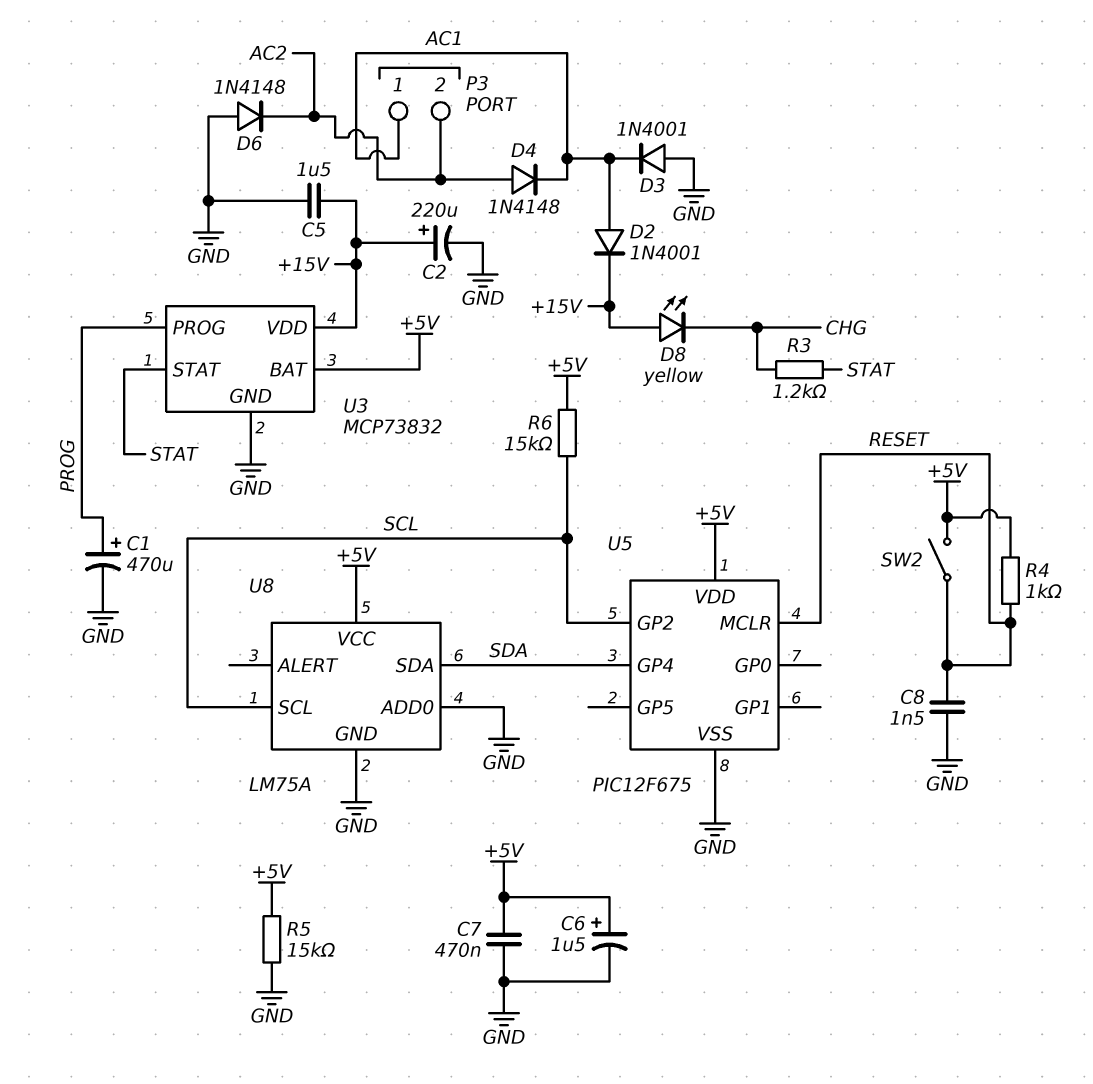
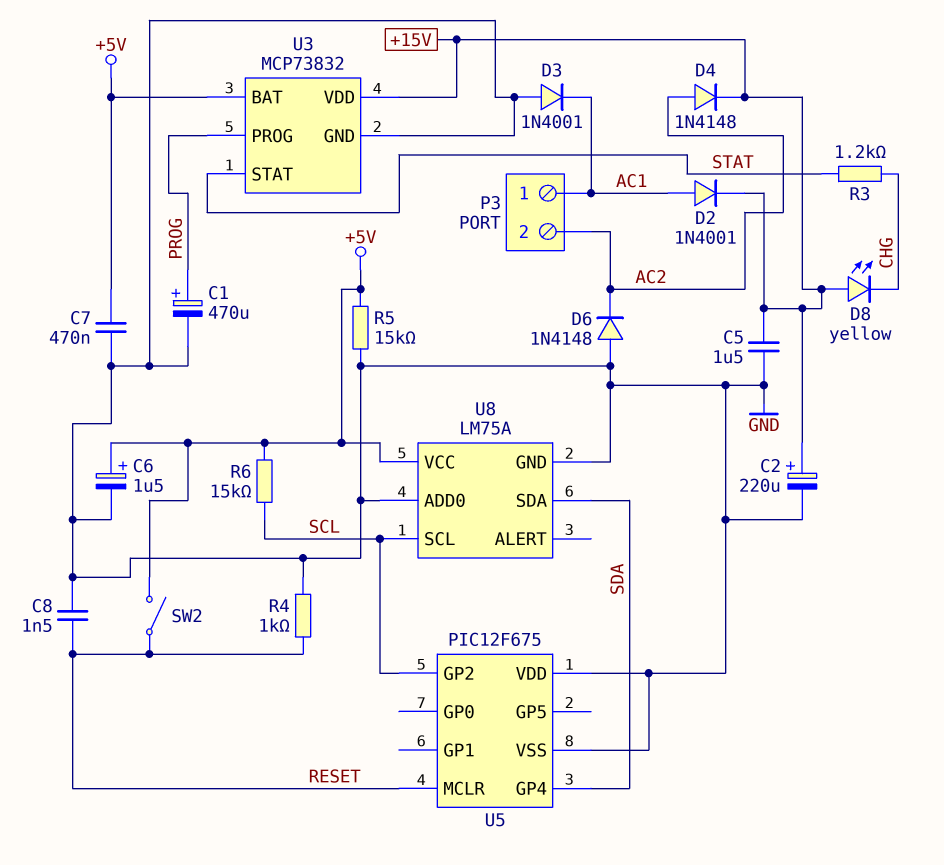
D4: diode 1N4148 (A AC2, K AC1) -> diode 1N4148 (A AC2, K +15V)
R4: 1k (+5V, RESET) -> 1k (GND, RESET)
U5 pin VDD: +5V -> GND

